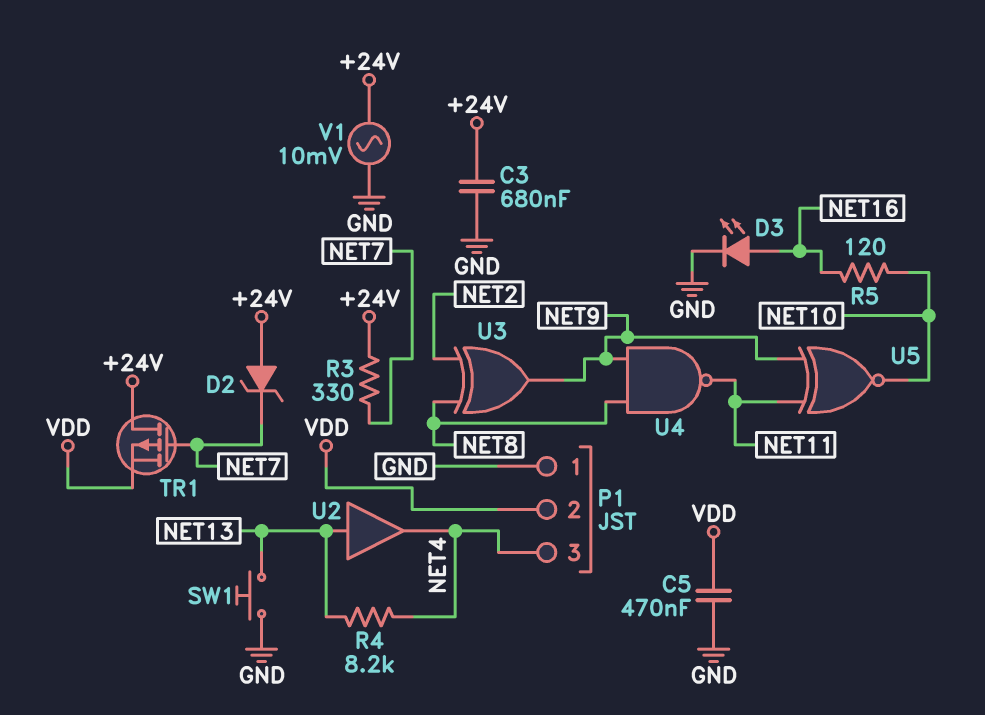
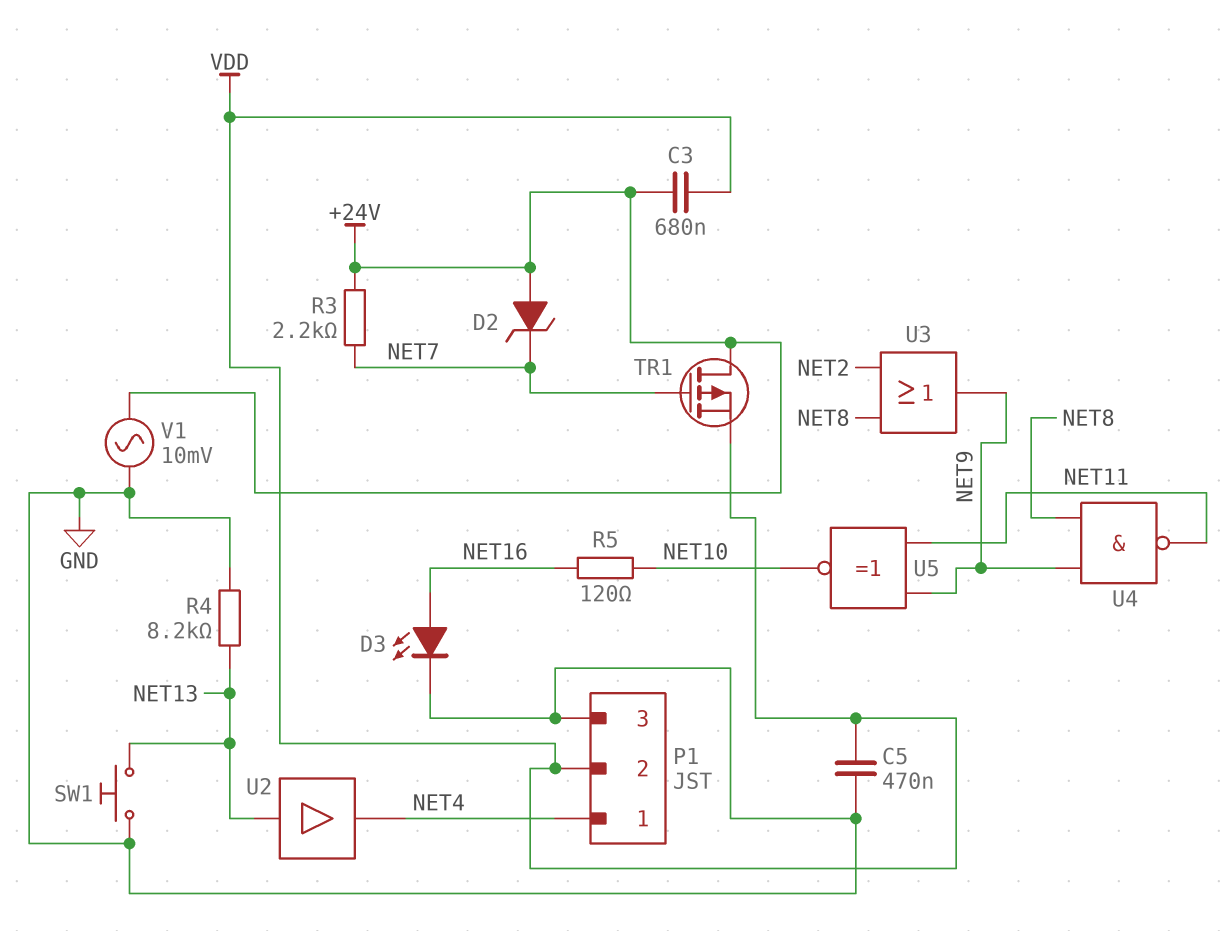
C3: 680nF (+24V, GND) -> 680nF (+24V, VDD)
P1 pin 1: GND -> NET4
P1 pin 3: NET4 -> GND
R3: 330 (+24V, NET7) -> 2.2k (+24V, NET7)
R4: 8.2k (NET4, NET13) -> 8.2k (GND, NET13)
U3: XOR (in NET2, in NET8, out NET9) -> OR (in NET2, in NET8, out NET9)

